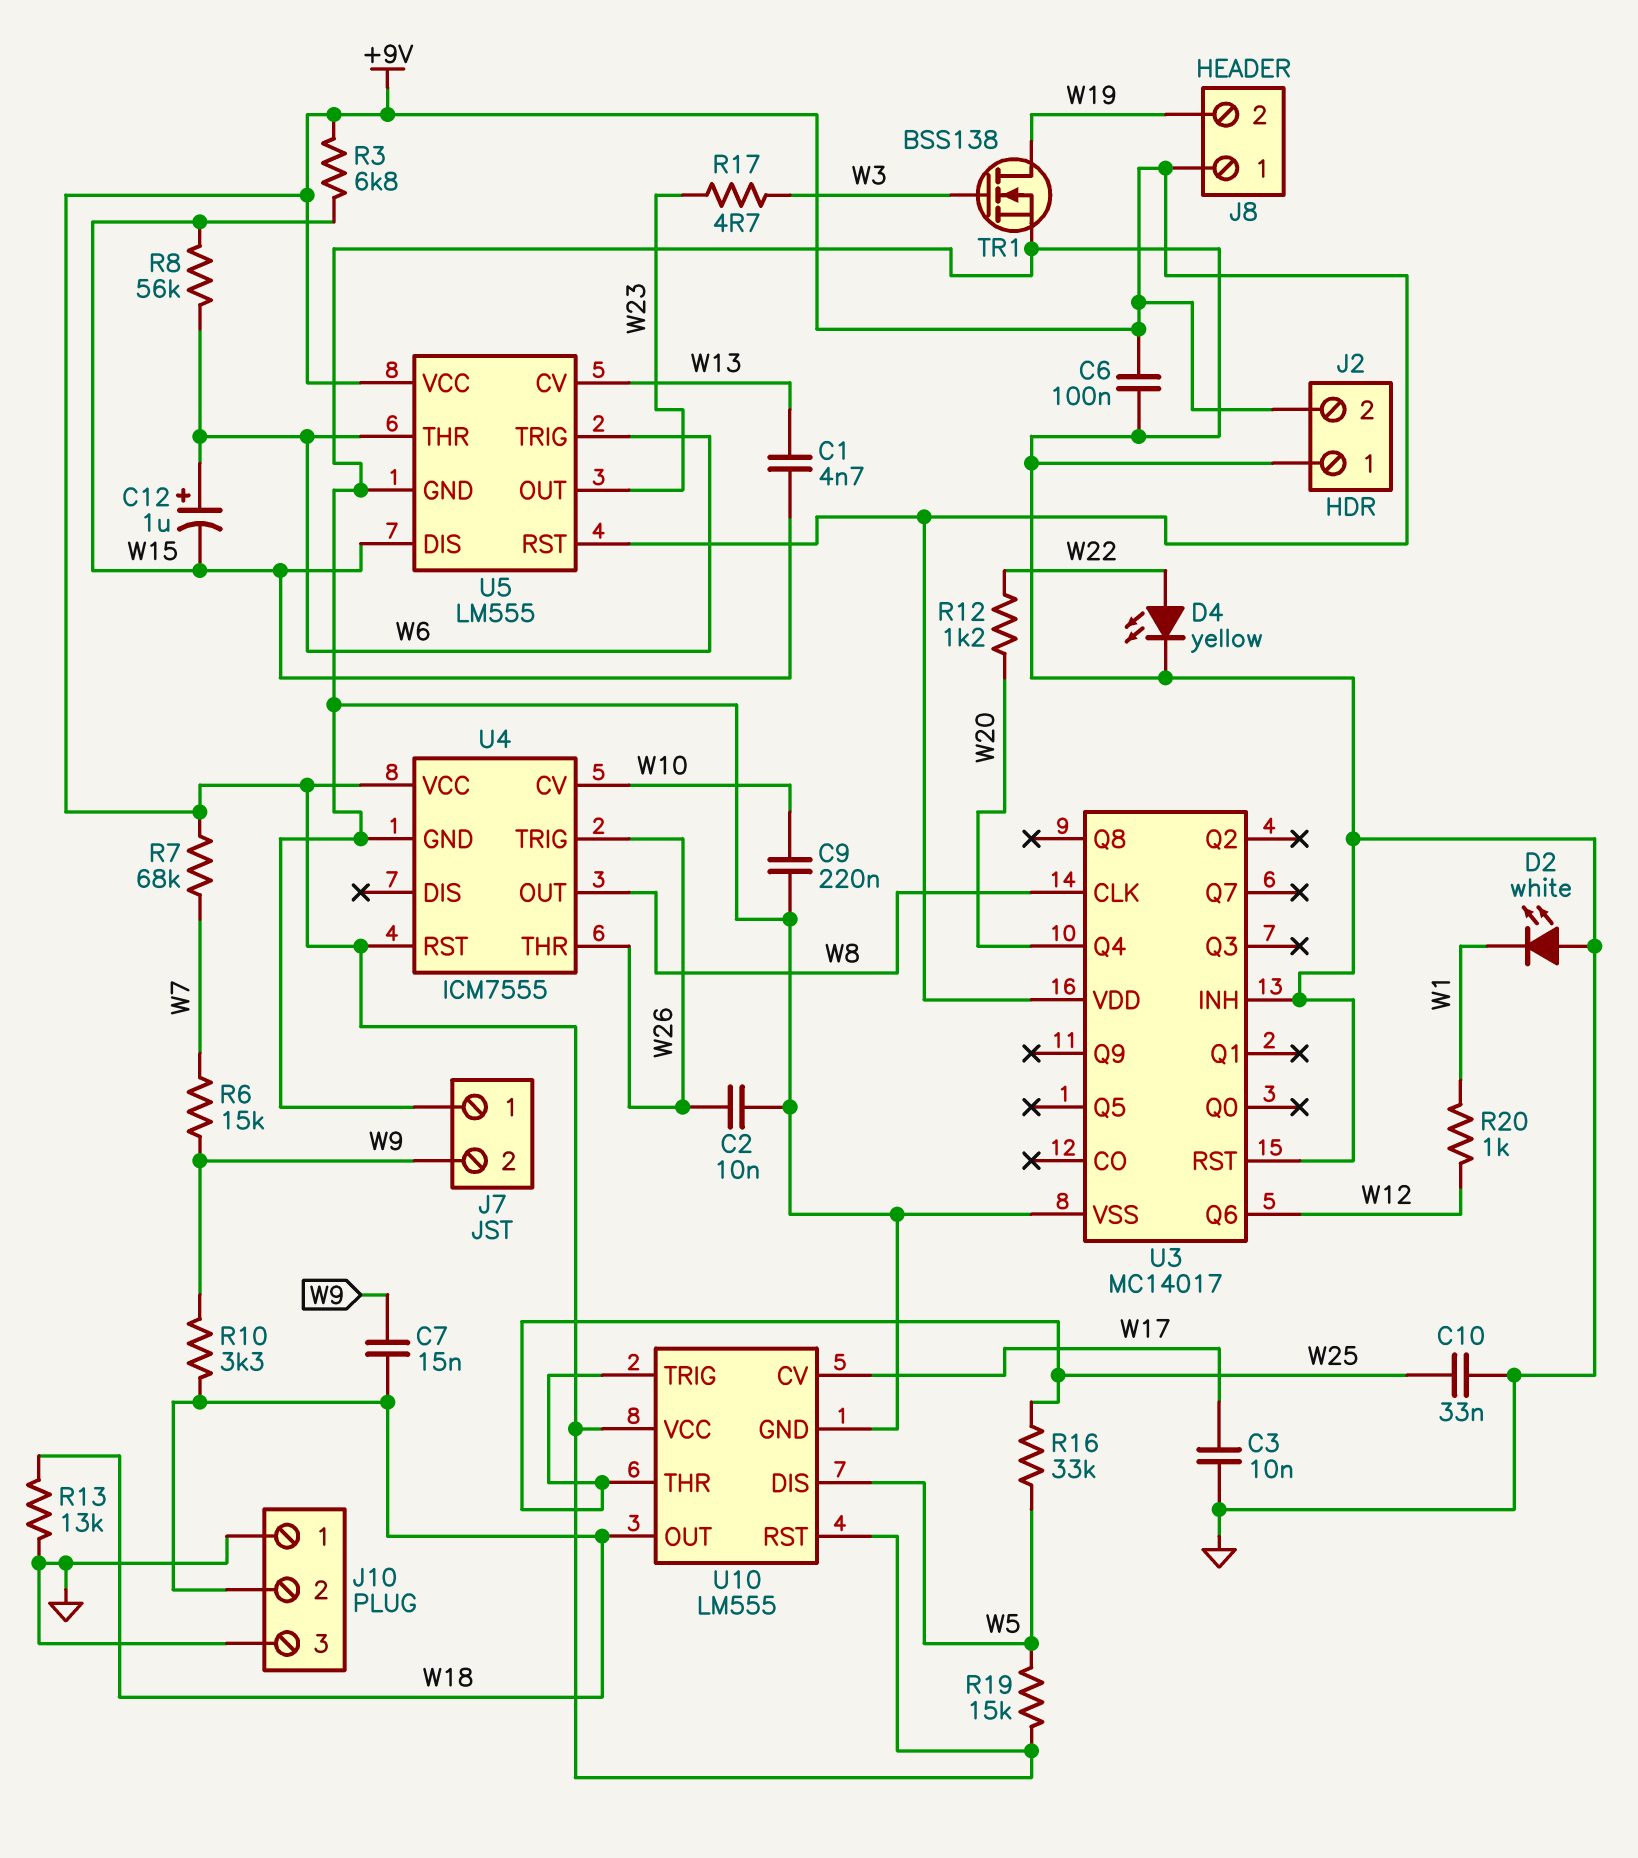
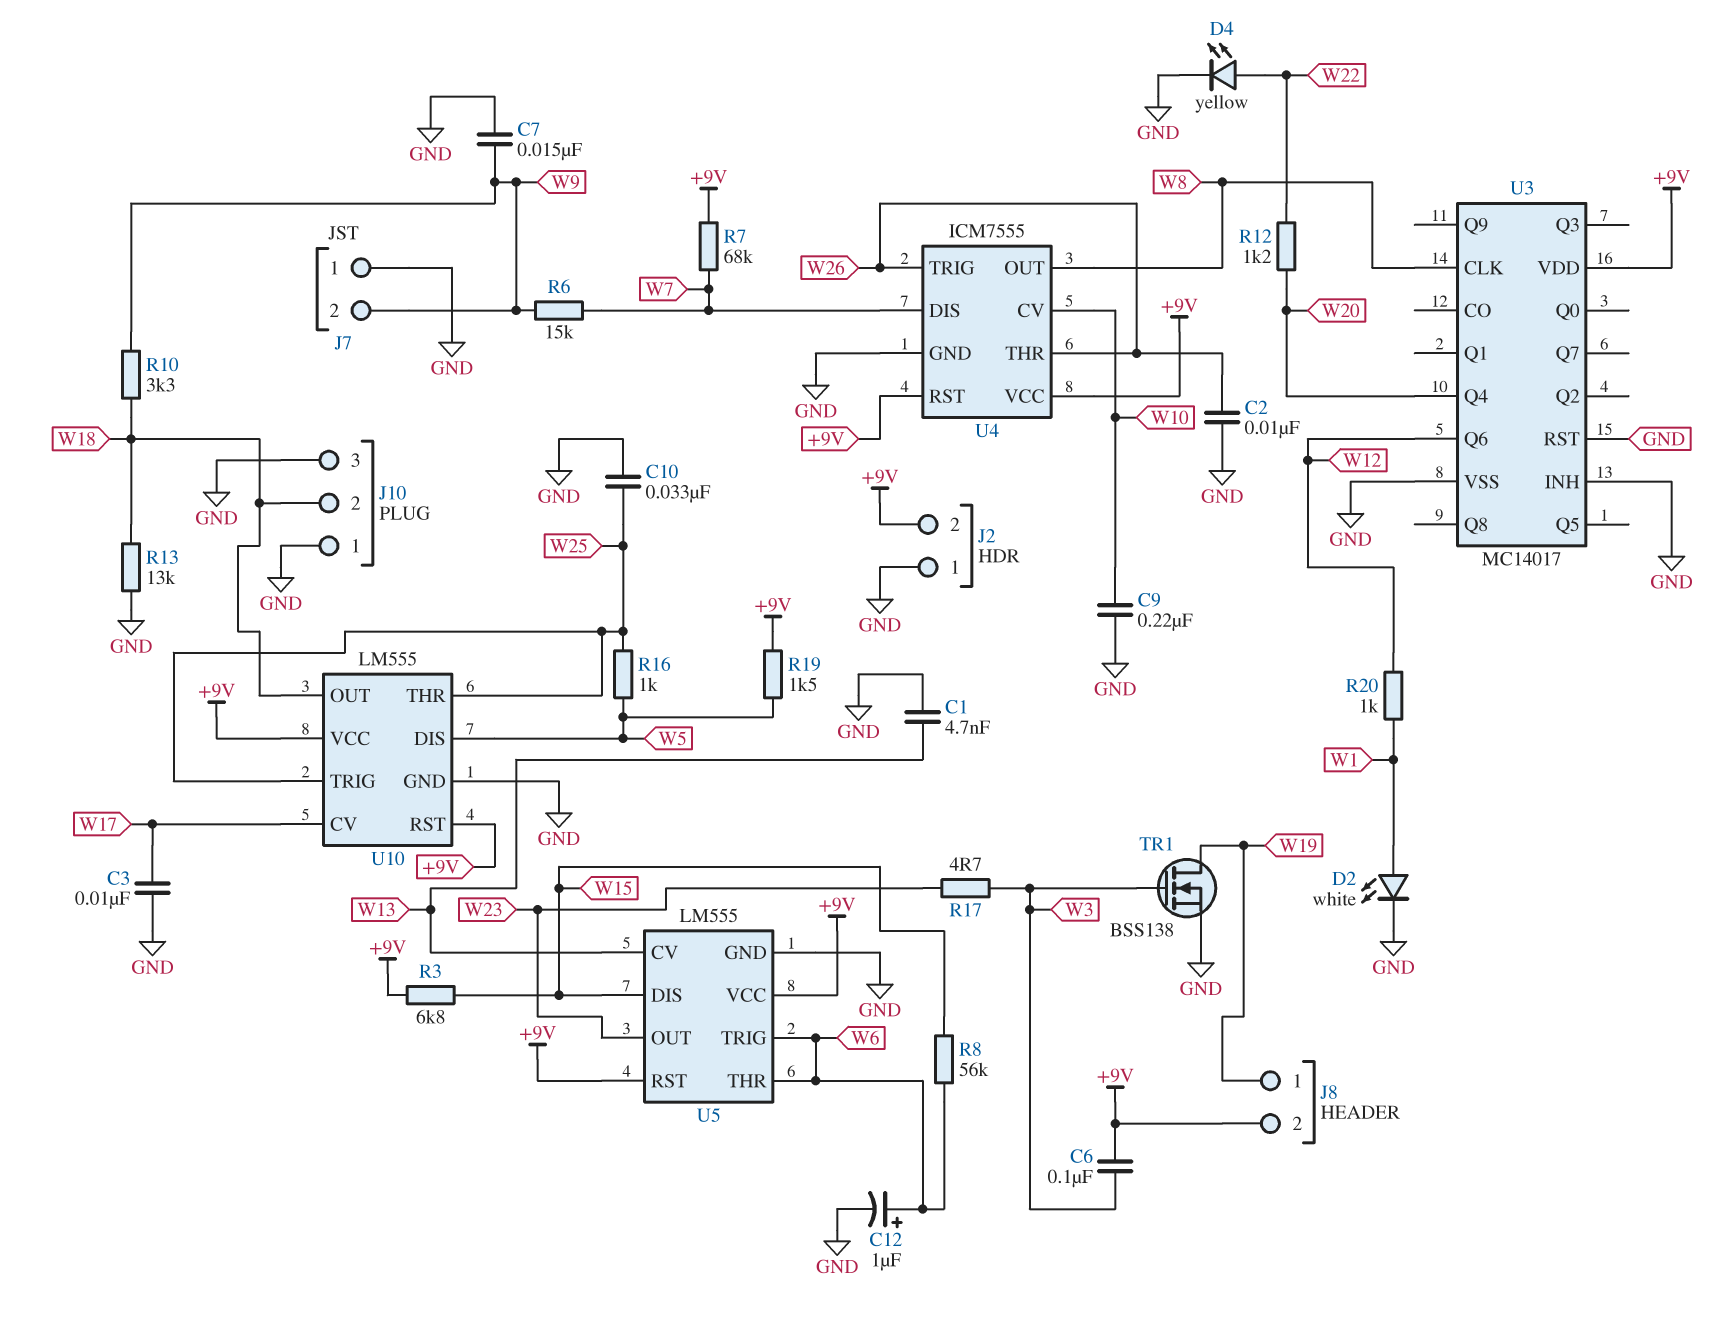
C1: 4.7nF (W13, W15) -> 4.7nF (GND, W13)
C6: 100nF (+9V, GND) -> 100nF (+9V, W3)
C7: 15nF (W9, W18) -> 15nF (GND, W9)
C12: 1uF (plus W6, minus W15) -> 1uF (plus W6, minus GND)
D2: LED white (A GND, K W1) -> LED white (A W1, K GND)
J8 pin 1: +9V -> W19
J8 pin 2: W19 -> +9V
R16: 33k (W5, W25) -> 1k (W5, W25)
R19: 15k (+9V, W5) -> 1.5k (+9V, W5)
U4 pin DIS: none -> W7

